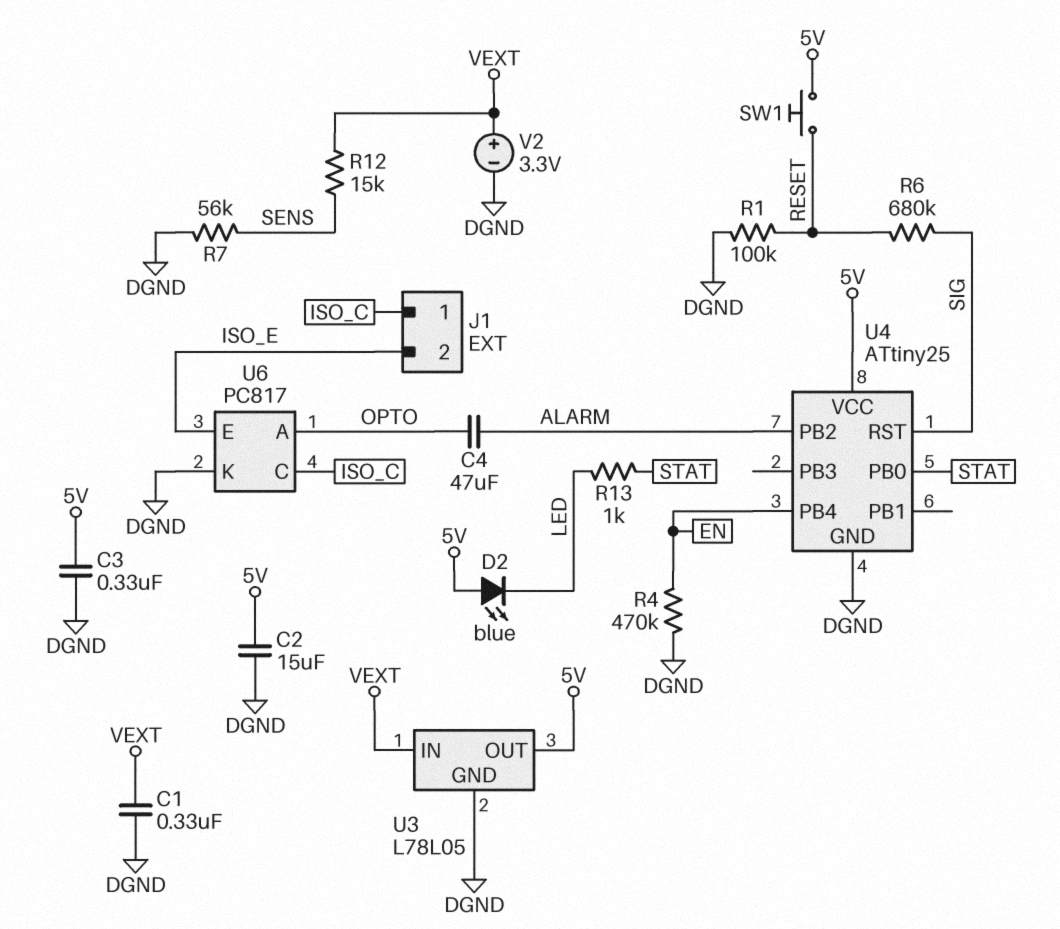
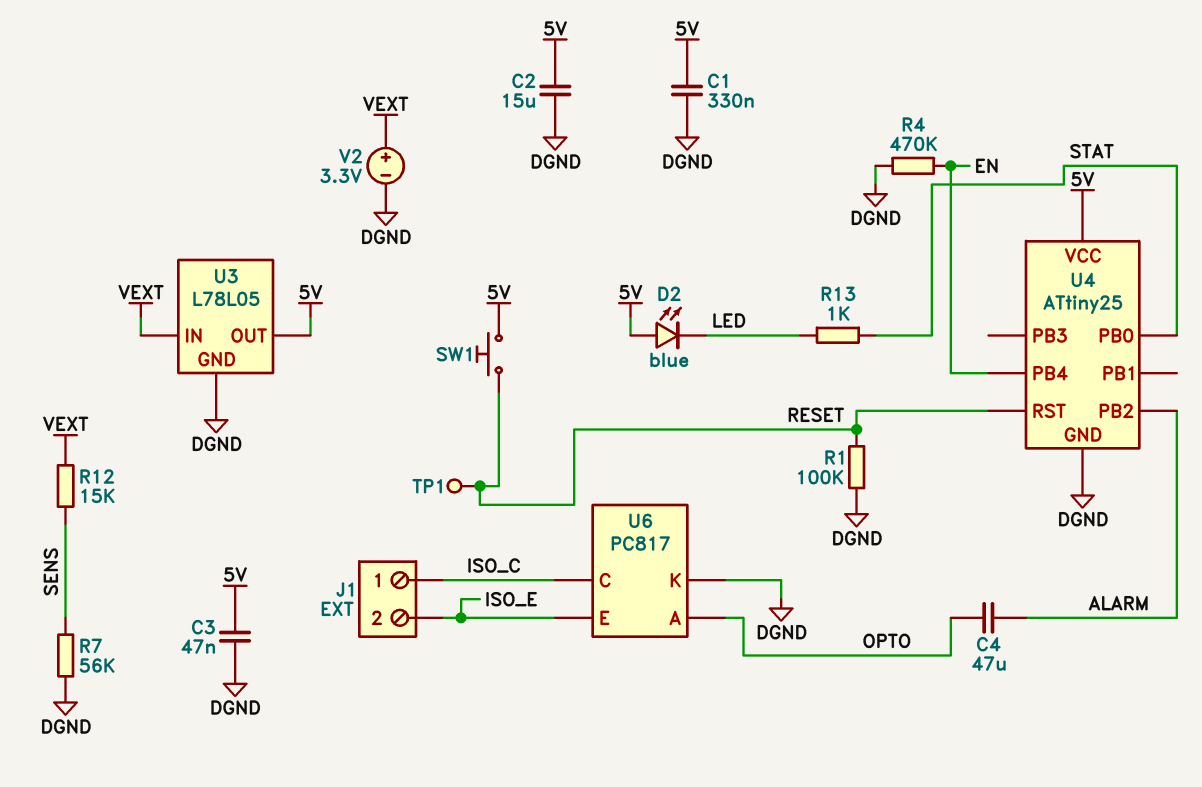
C1: 330nF (DGND, VEXT) -> 330nF (5V, DGND)
C3: 330nF (5V, DGND) -> 47nF (5V, DGND)
R6: 680k (RESET, SIG) -> none
TP1: none -> test point (RESET)
U4 pin RST: SIG -> RESET

